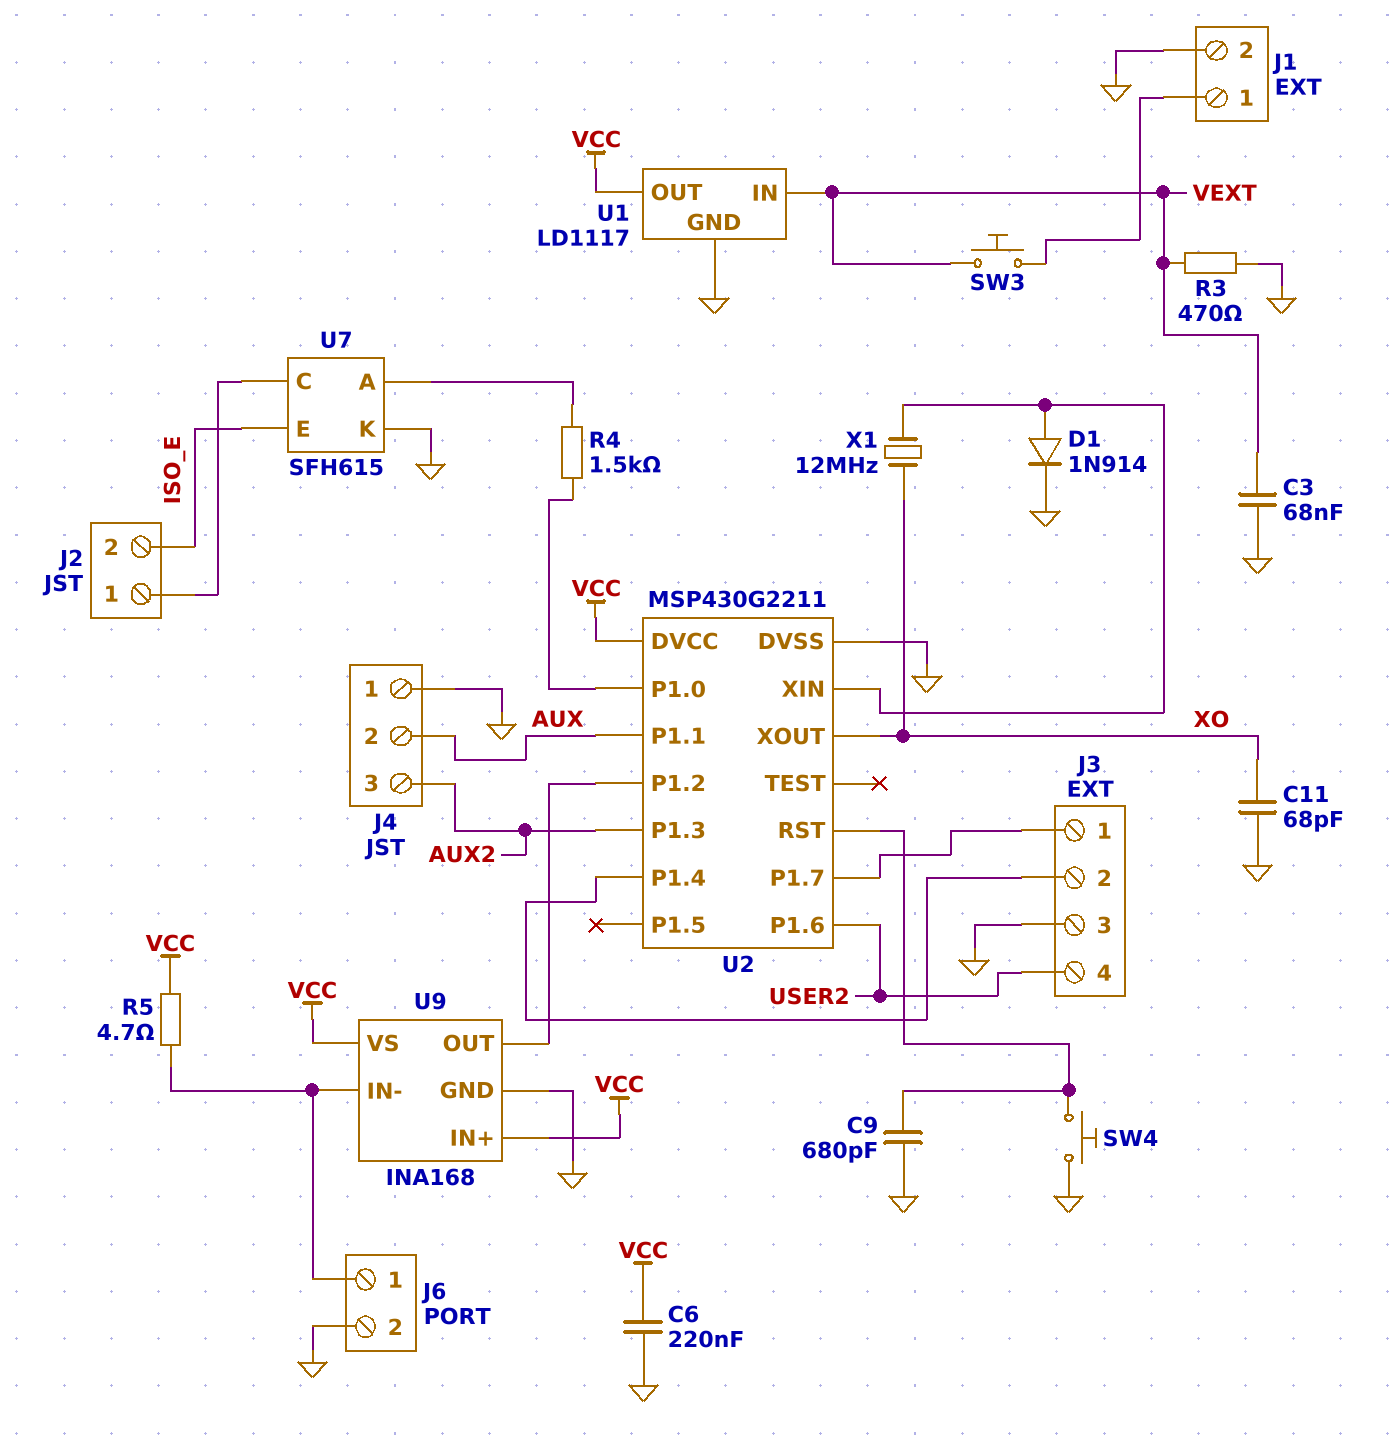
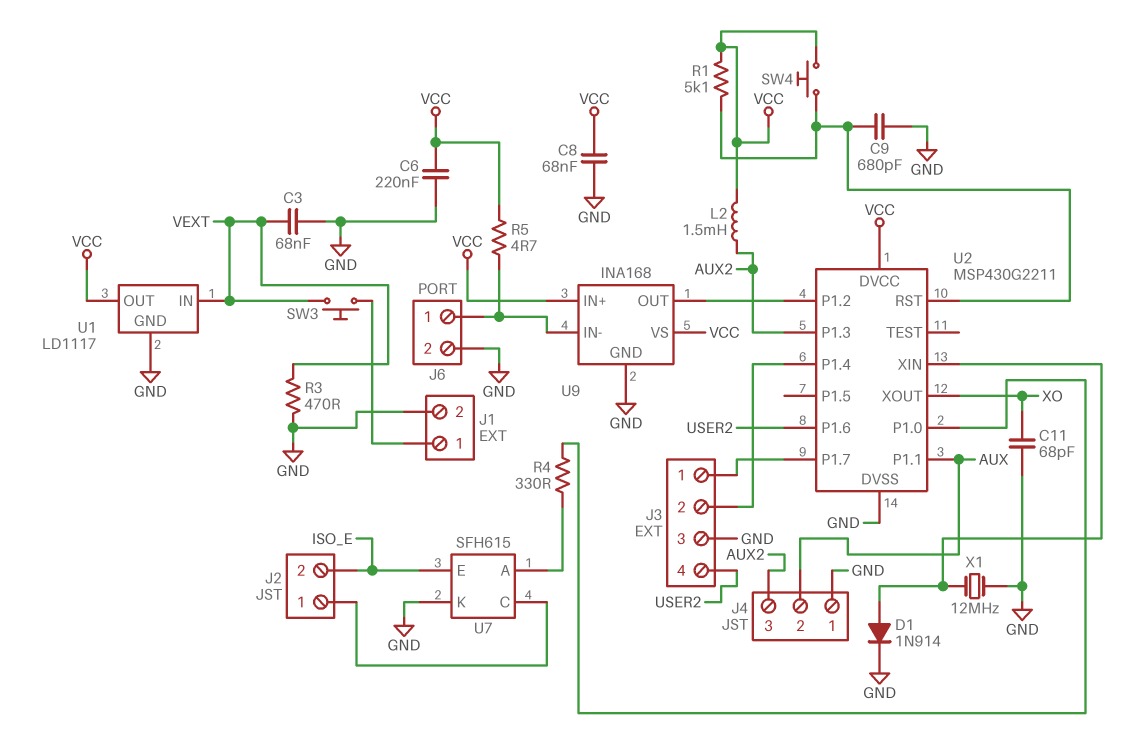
C8: none -> 68nF (GND, VCC)
L2: none -> 1.5mH (AUX2, VCC)
R1: none -> 5.1k (U2/RST, VCC)
R4: 1.5k (U2/P1.0, U7/A) -> 330 (U2/P1.0, U7/A)
SW4: button (GND, U2/RST) -> button (U2/RST, VCC)
X1: 12MHz (U2/XIN, XO) -> 12MHz (GND, U2/XIN)

